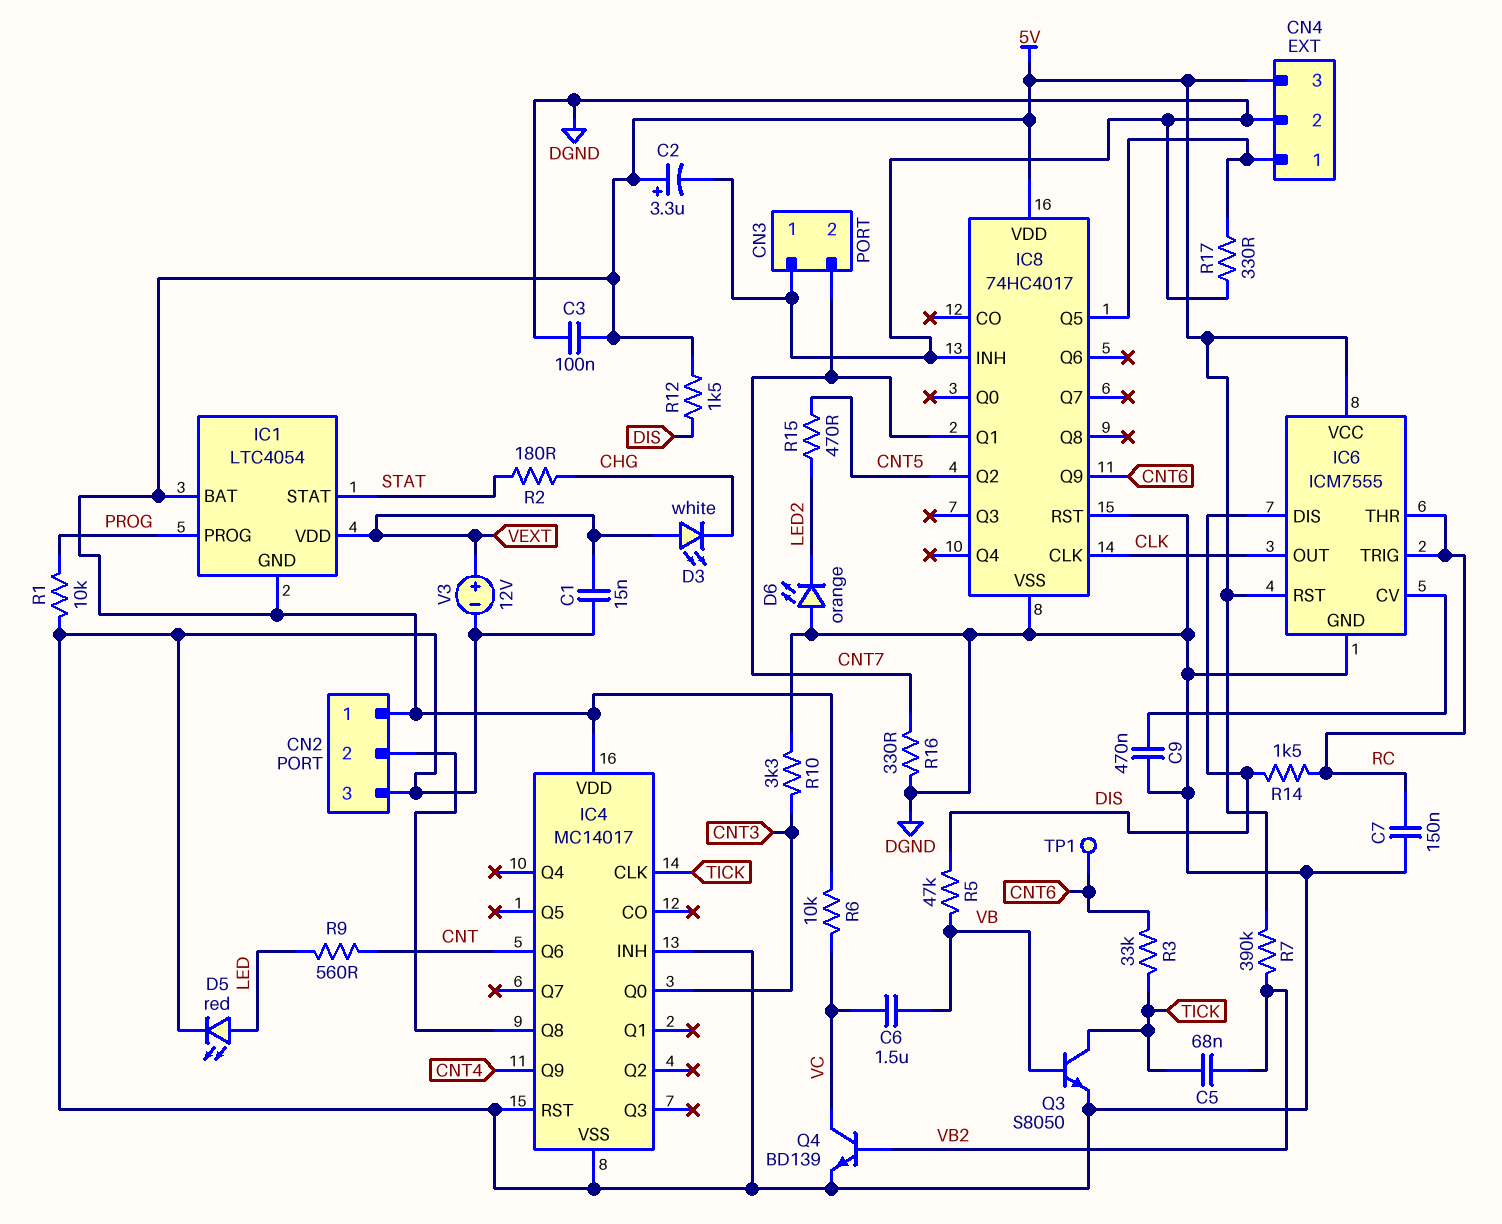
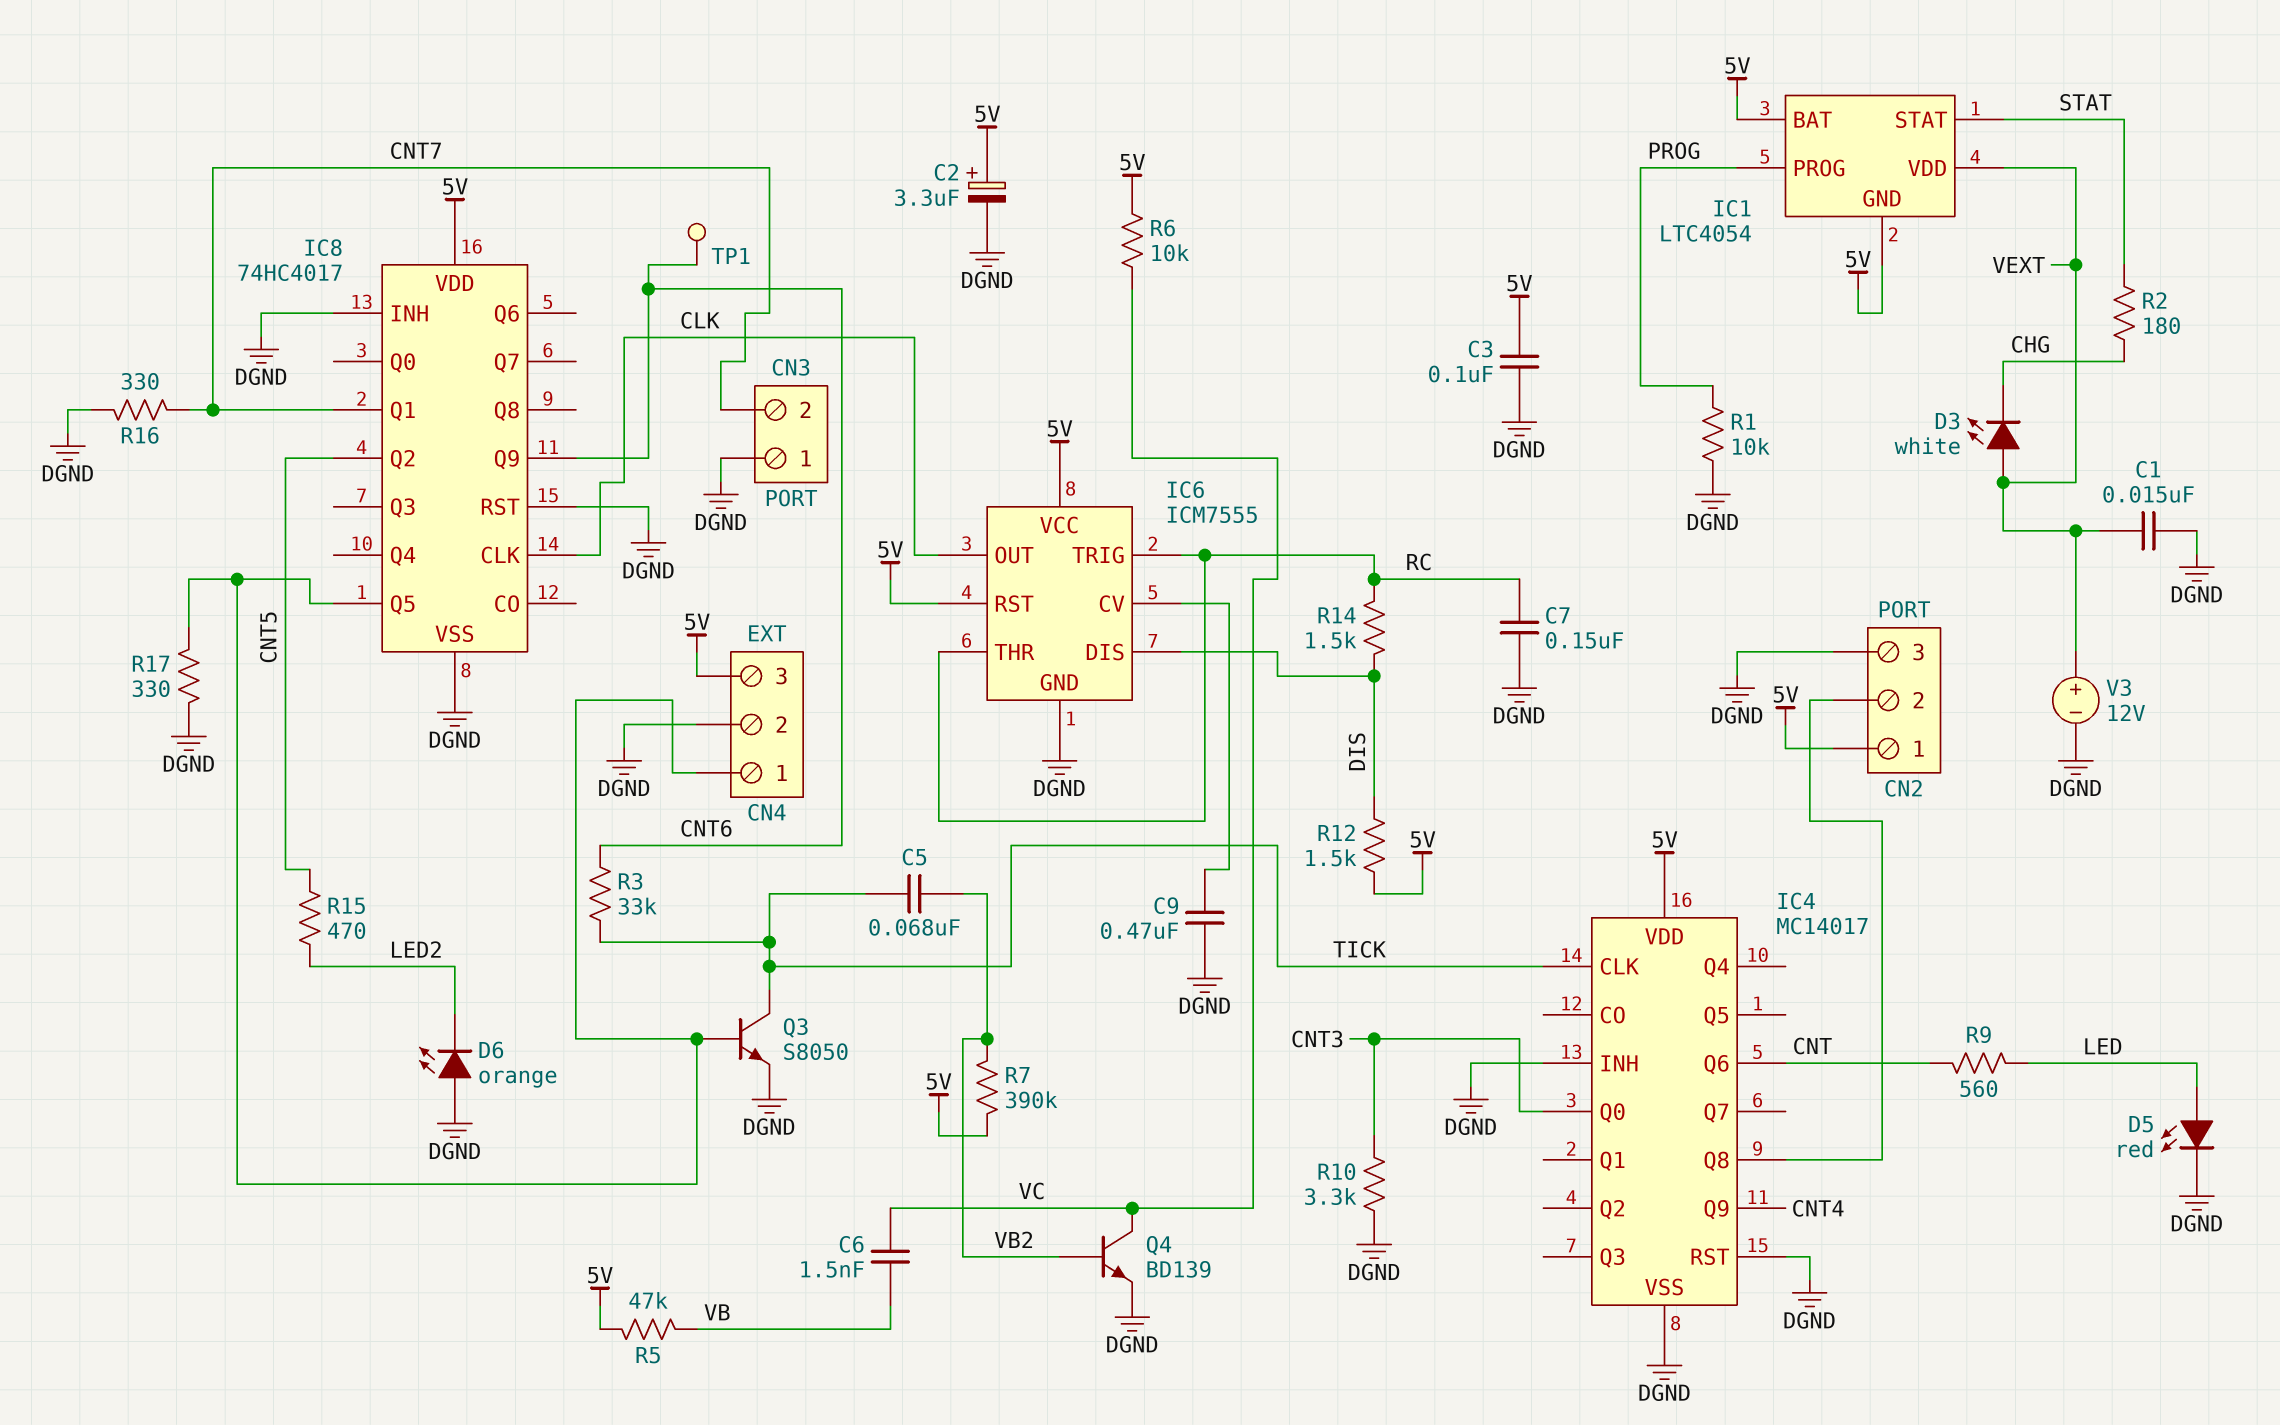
C6: 1.5uF (VB, VC) -> 1.5nF (VB, VC)
Q3: NPN S8050 (B VB, C TICK, E DGND) -> NPN S8050 (B CN4/1, C TICK, E DGND)
R5: 47k (DIS, VB) -> 47k (5V, VB)

